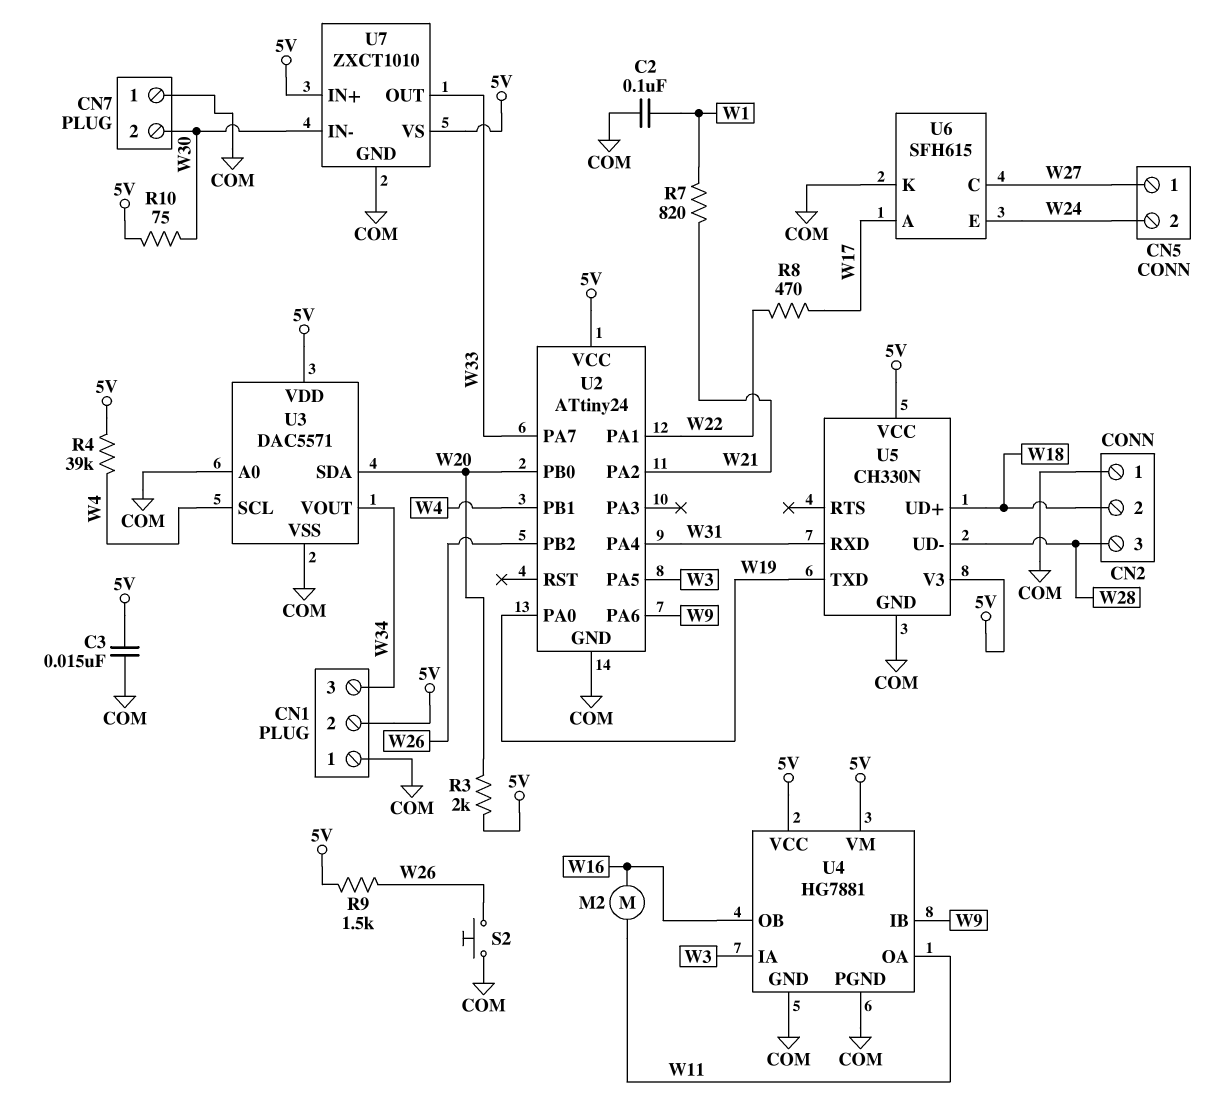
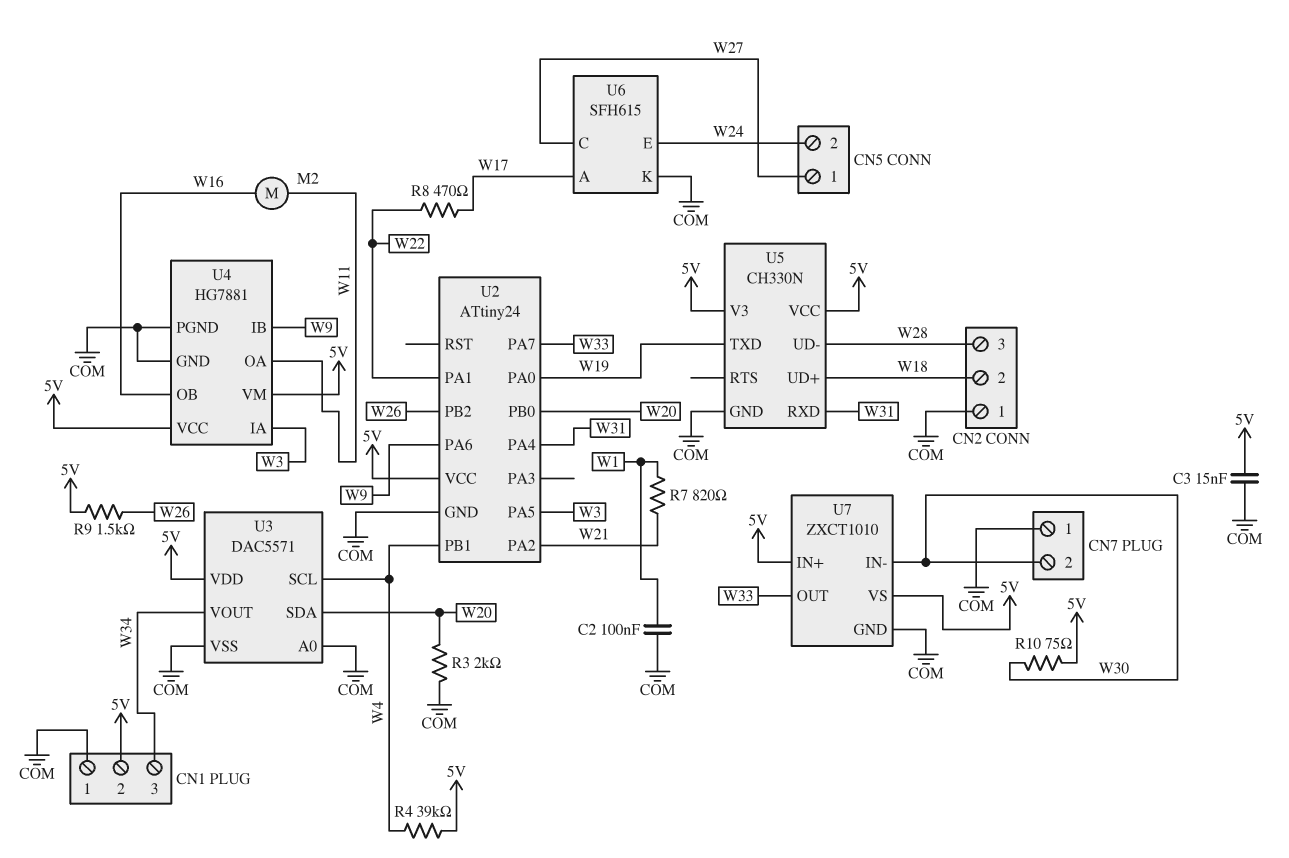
R3: 2k (5V, W20) -> 2k (COM, W20)
S2: button (COM, W26) -> none

